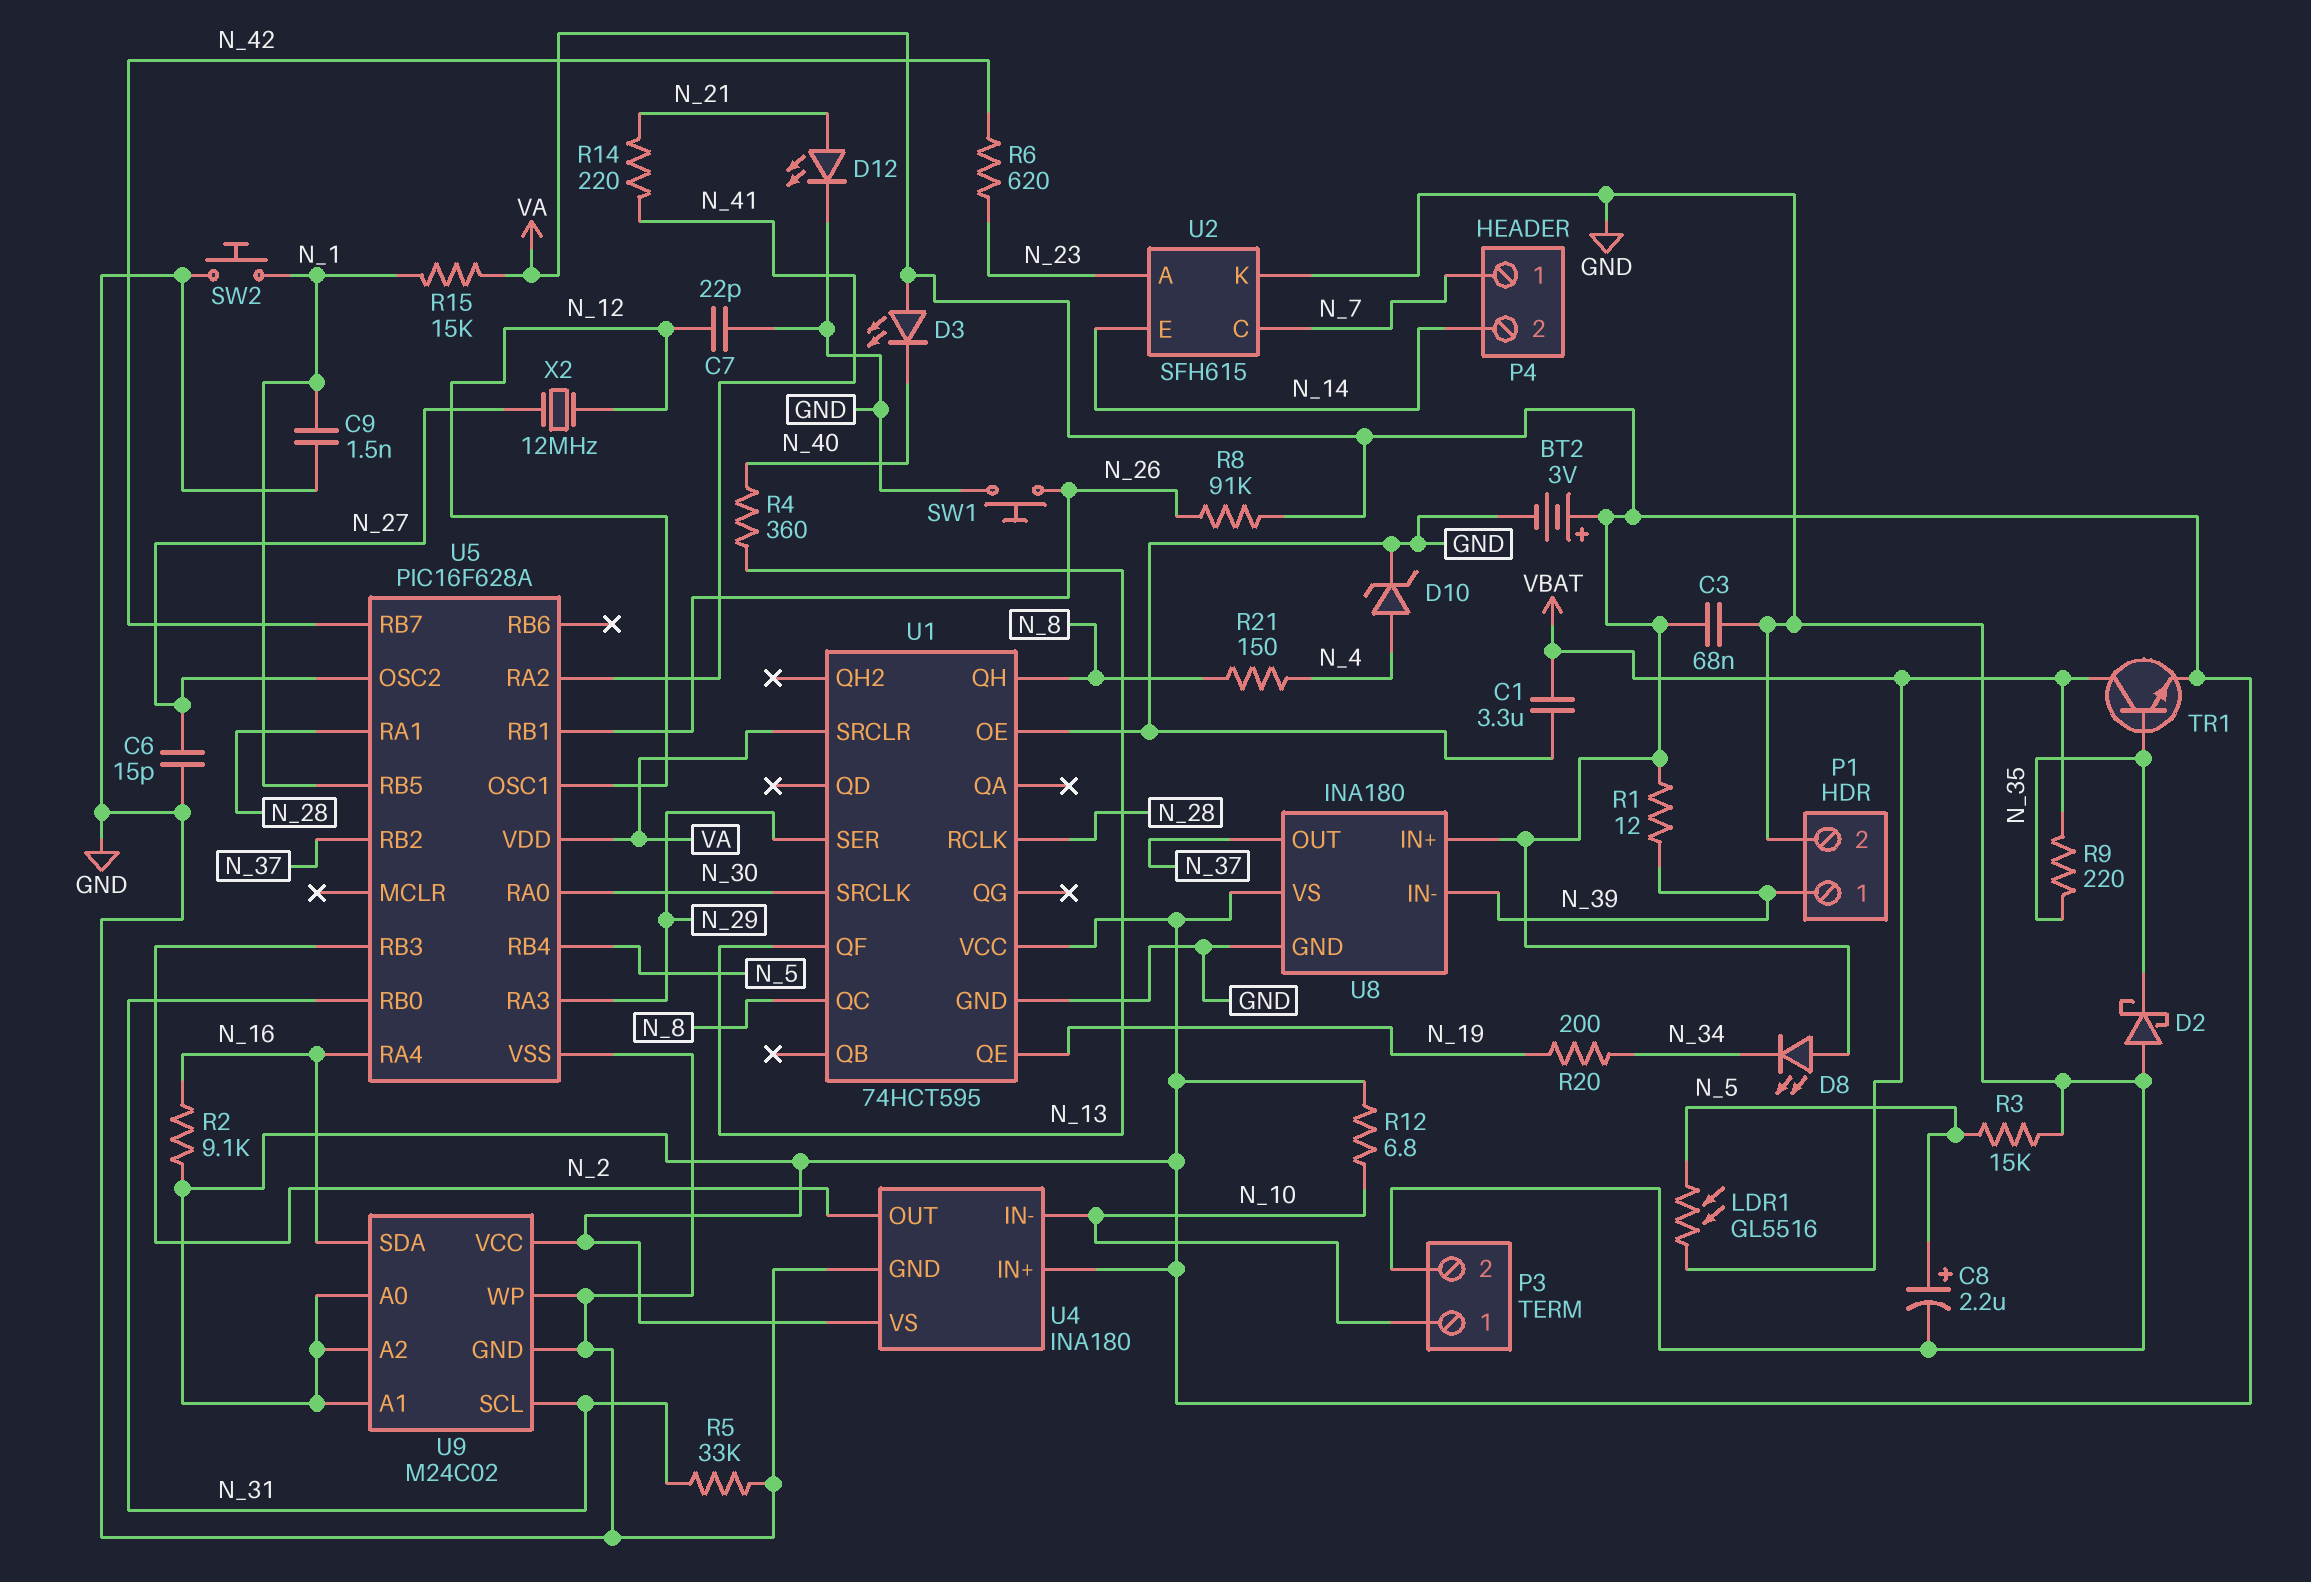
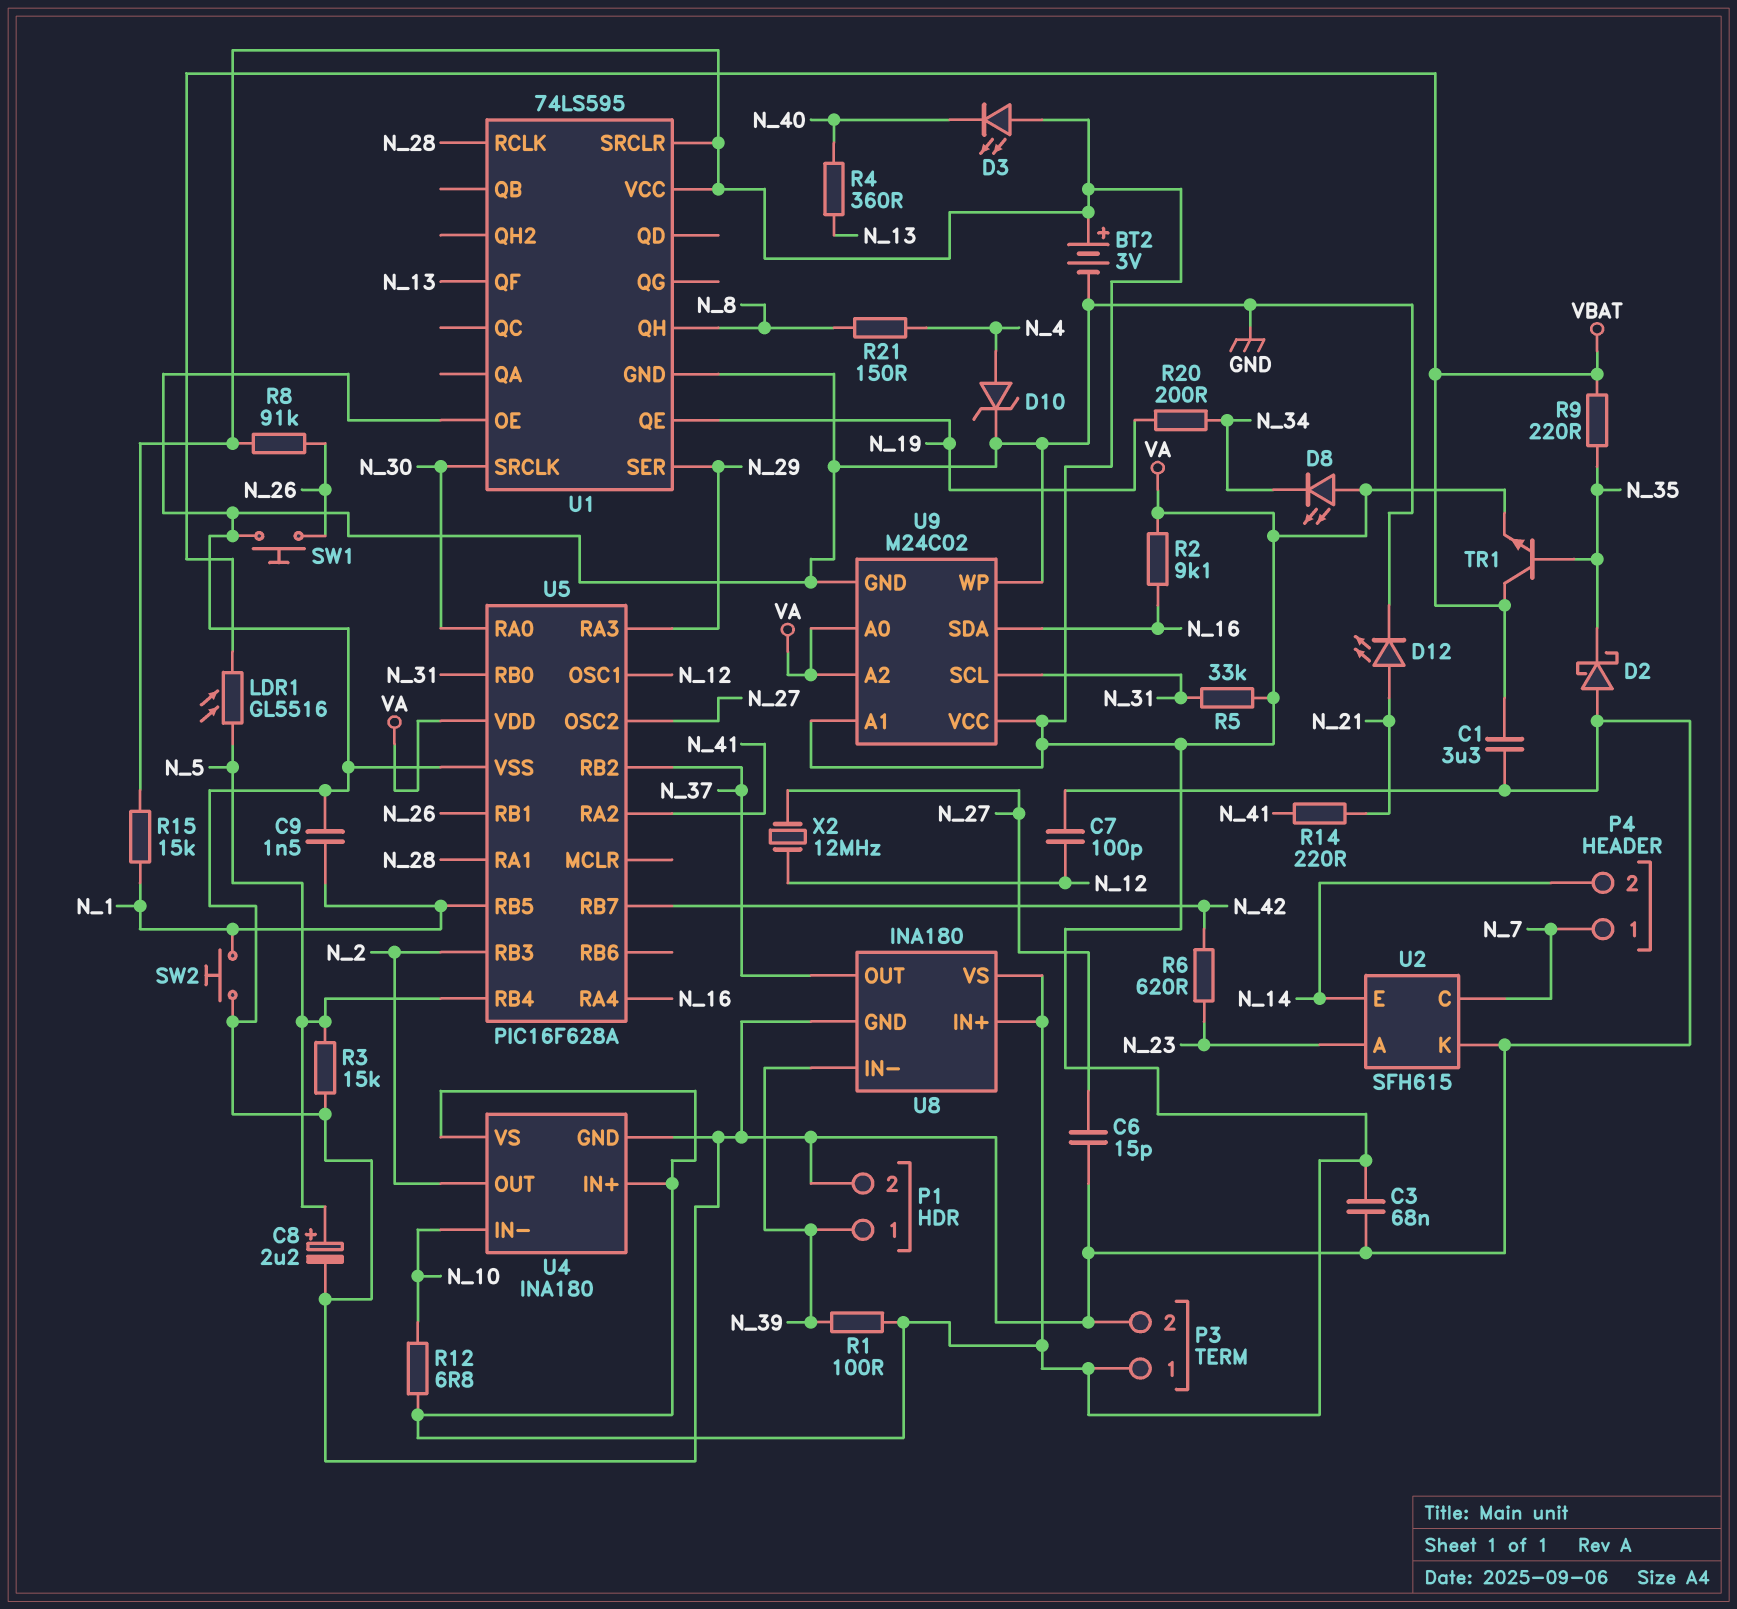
C7: 22pF (GND, N_12) -> 100pF (GND, N_12)
P3 pin 1: N_10 -> VA
R1: 12 (N_39, VA) -> 100 (N_39, VA)
R5: 33k (GND, N_31) -> 33k (N_31, VA)
U1: 74HCT595 -> 74LS595
U1 pin QC: N_8 -> none

